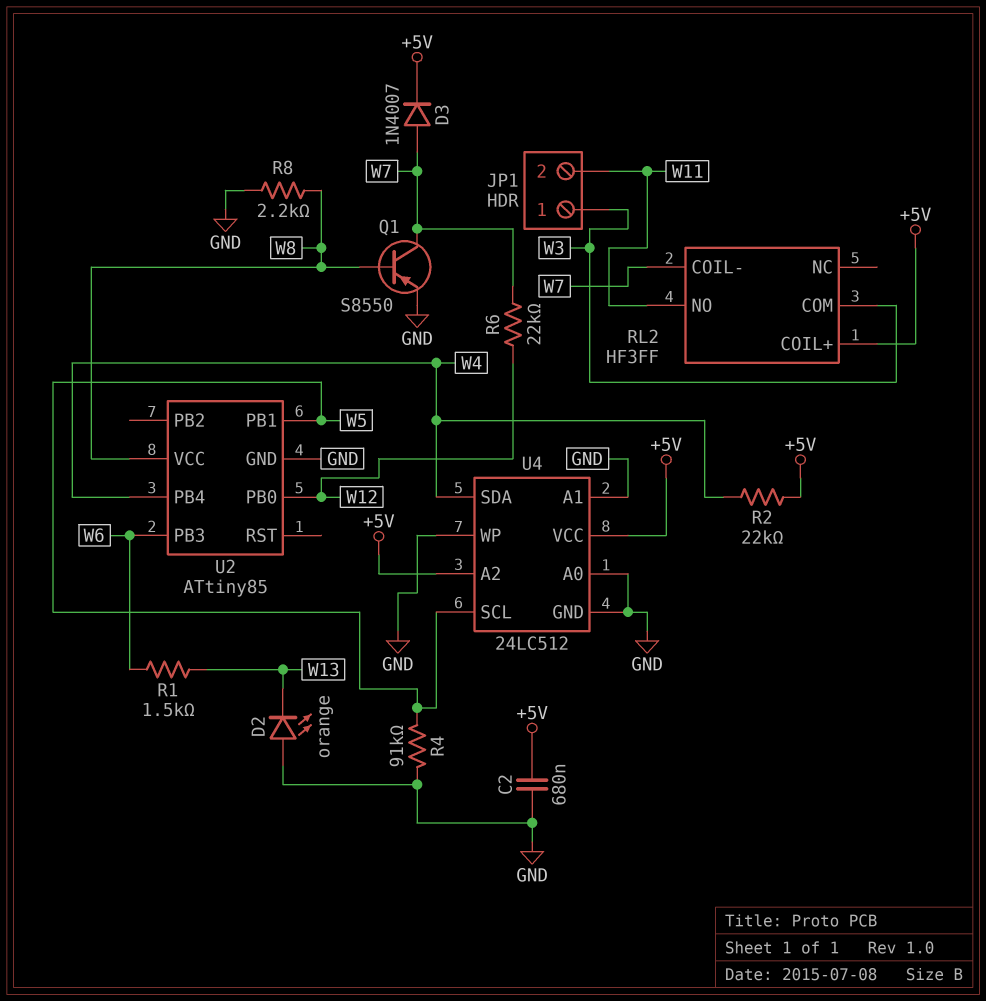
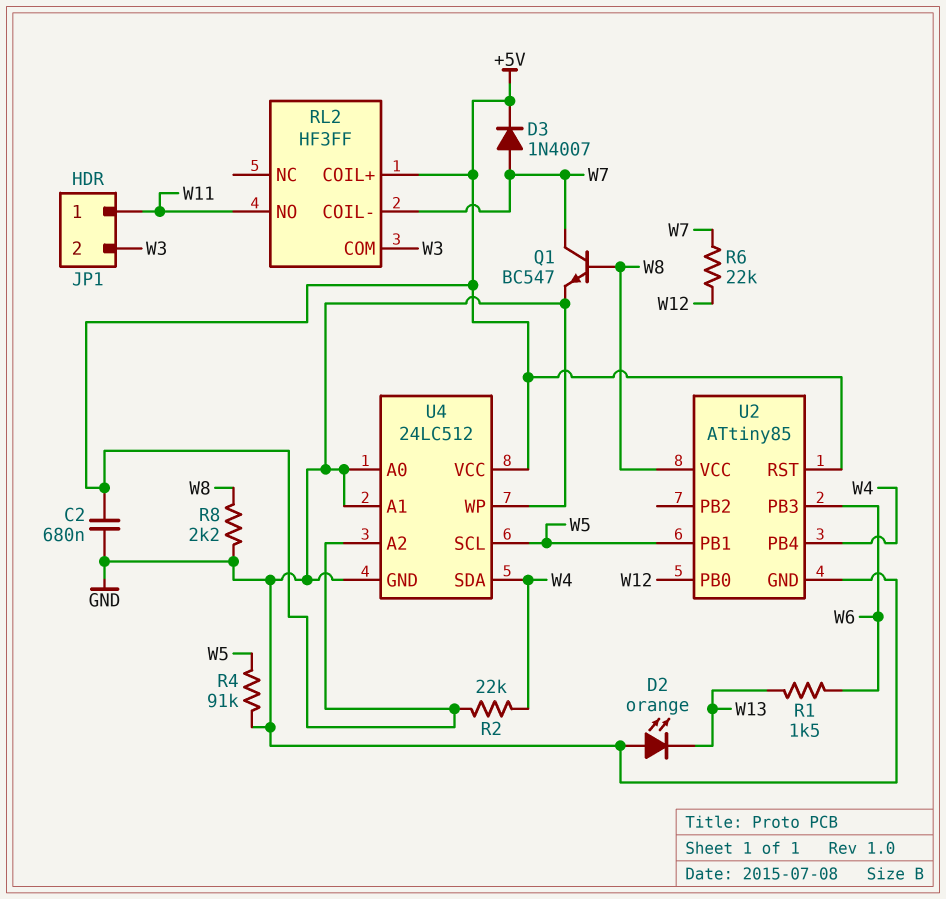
JP1 pin 1: W3 -> W11
JP1 pin 2: W11 -> W3
Q1: PNP S8550 (B W8, C W7, E GND) -> NPN BC547 (B W8, C W7, E GND)
U2 pin RST: none -> +5V

